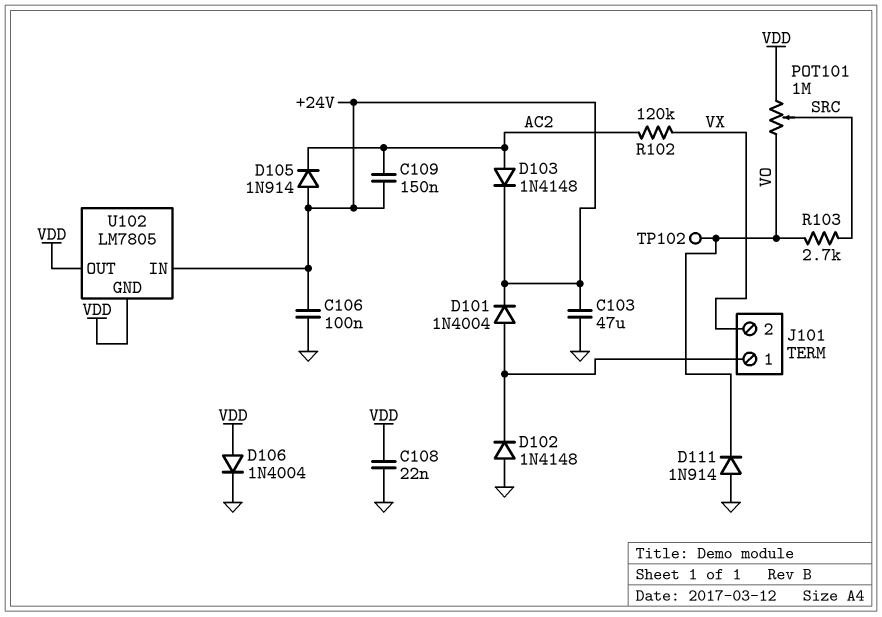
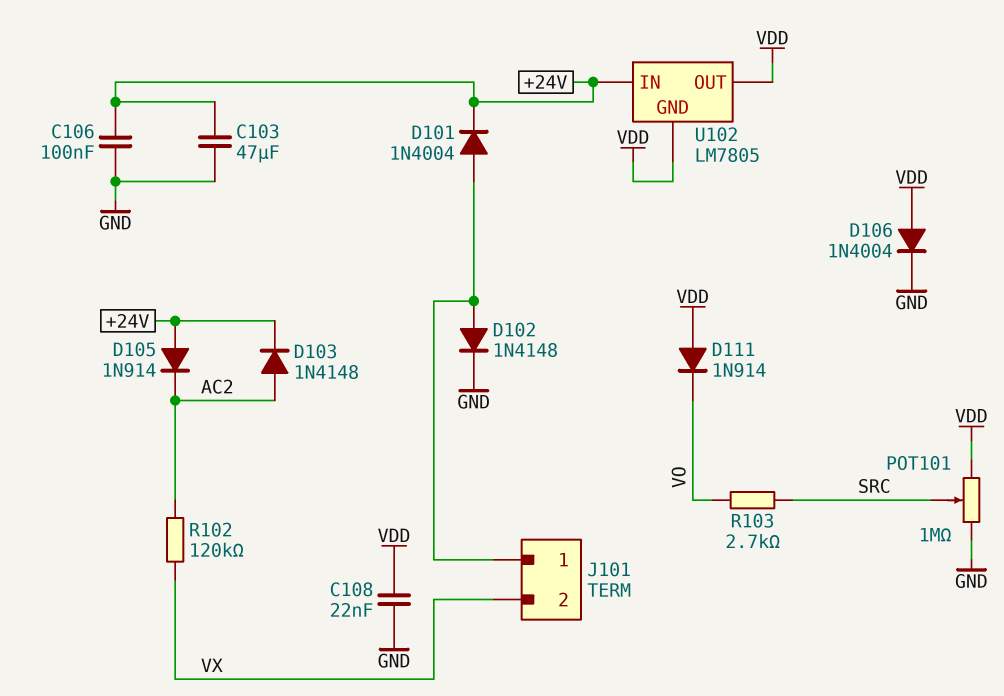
C109: 150nF (+24V, AC2) -> none
D102: diode 1N4148 (A GND, K J101/1) -> diode 1N4148 (A J101/1, K GND)
D111: diode 1N914 (A GND, K VO) -> diode 1N914 (A VDD, K VO)
POT101: 1M (VDD, VO, wiper SRC) -> 1M (GND, VDD, wiper SRC)
TP102: test point (VO) -> none

